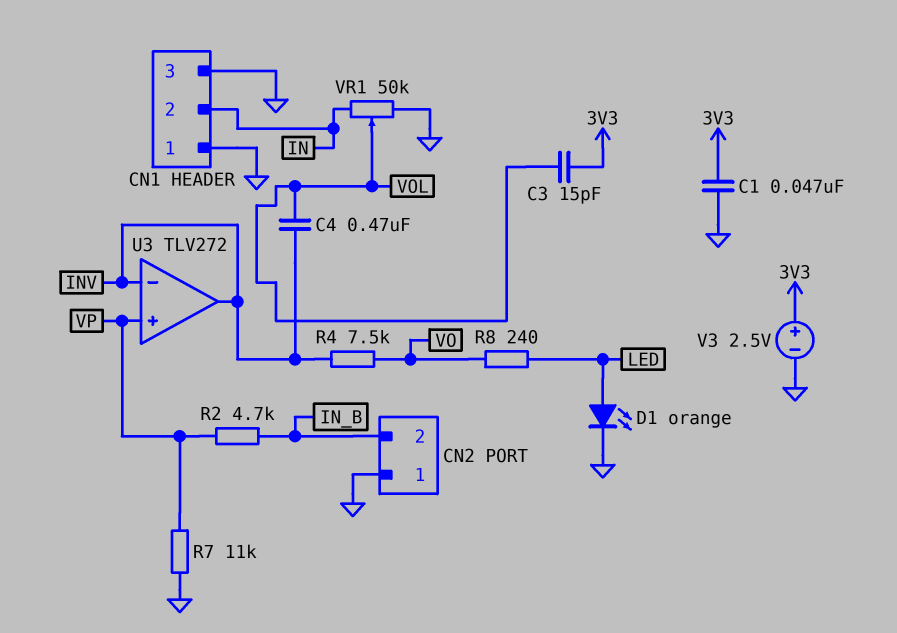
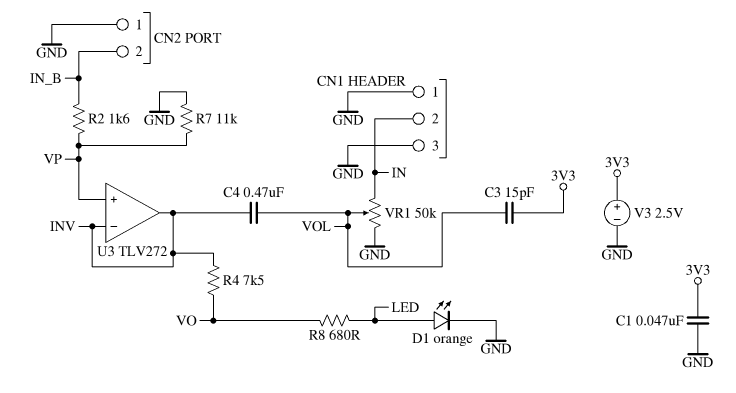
R2: 4.7k (IN_B, VP) -> 1.6k (IN_B, VP)
R8: 240 (LED, VO) -> 680 (LED, VO)

